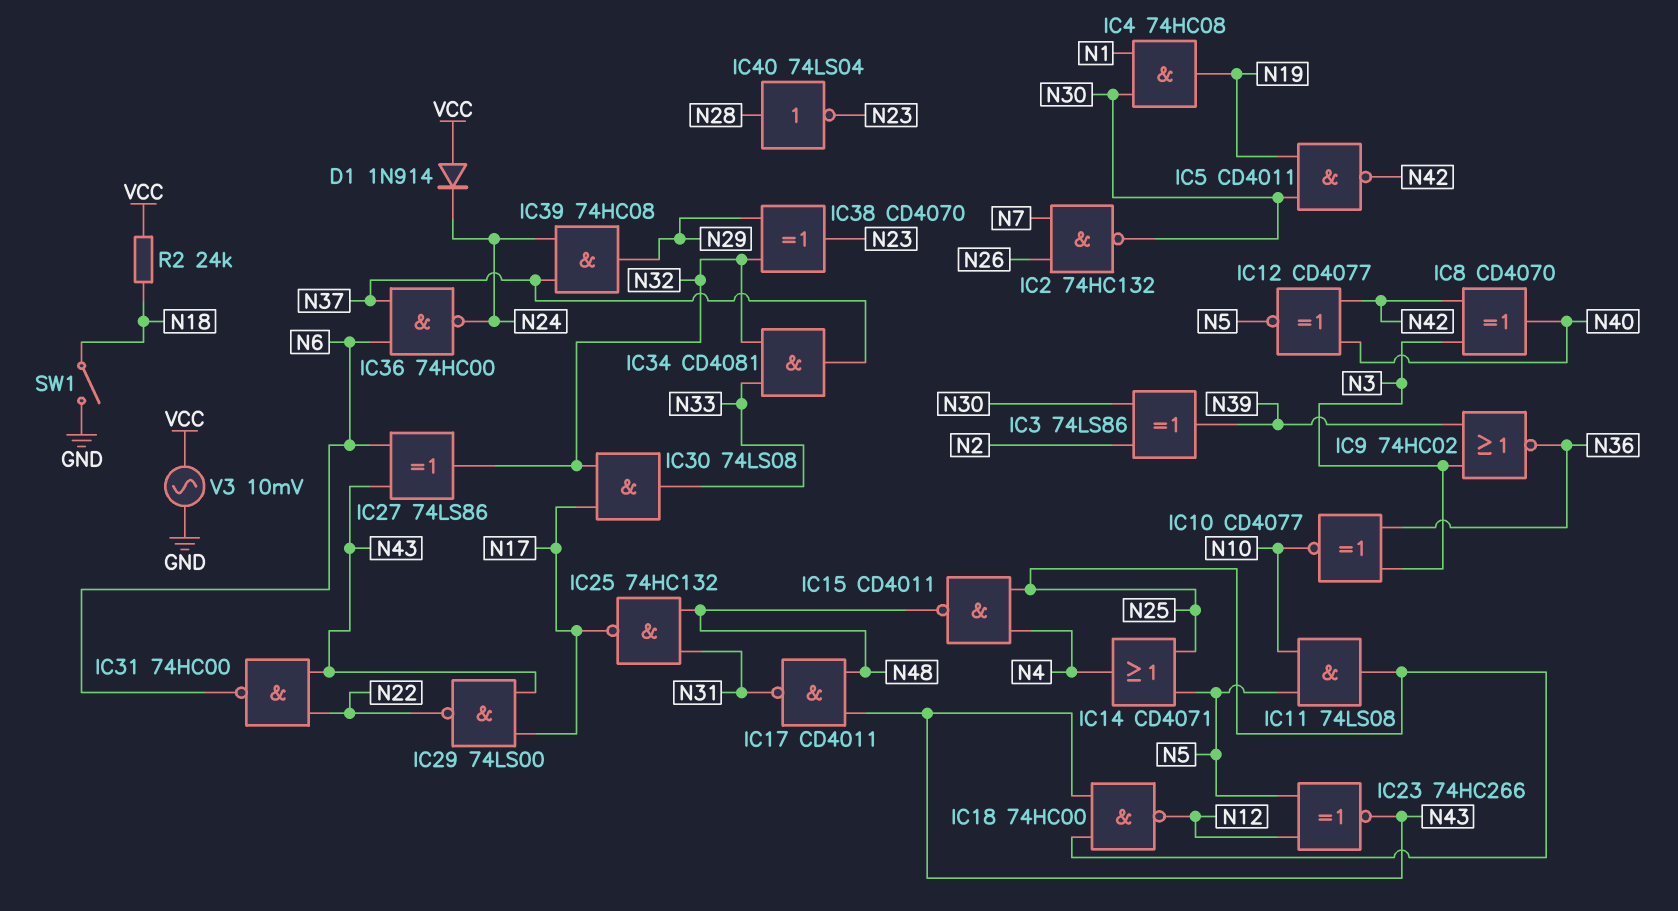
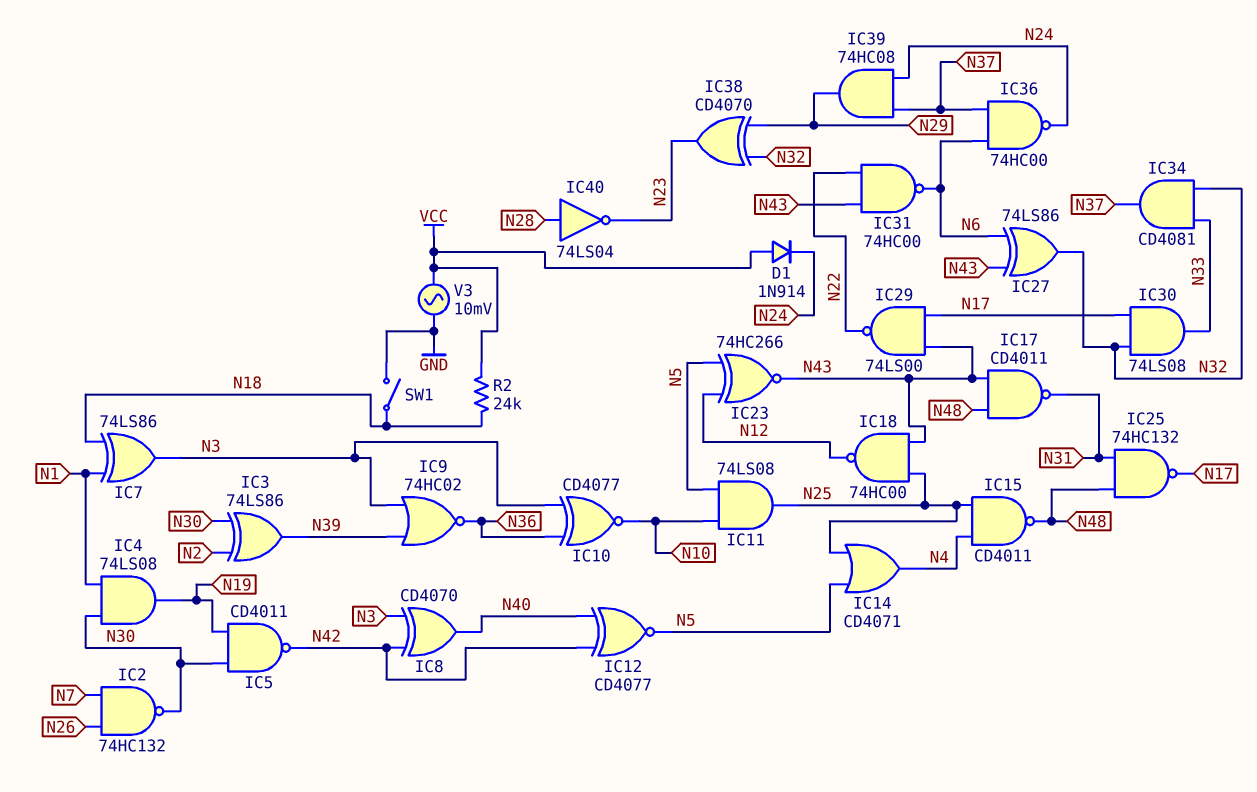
IC4: AND 74HC08 (in N1, in N30, out N19) -> AND 74LS08 (in N1, in N30, out N19)
IC7: none -> XOR 74LS86 (in N1, in N18, out N3)

